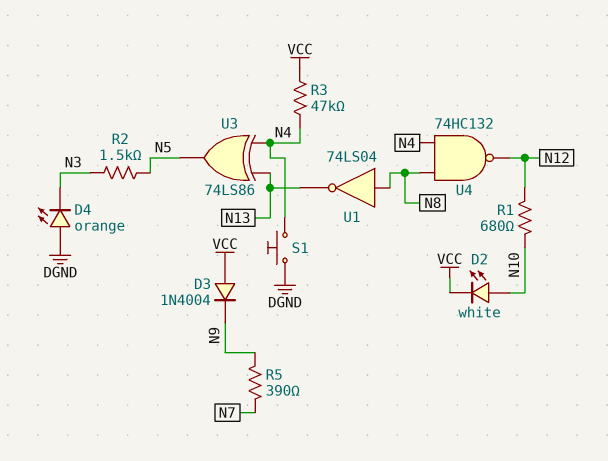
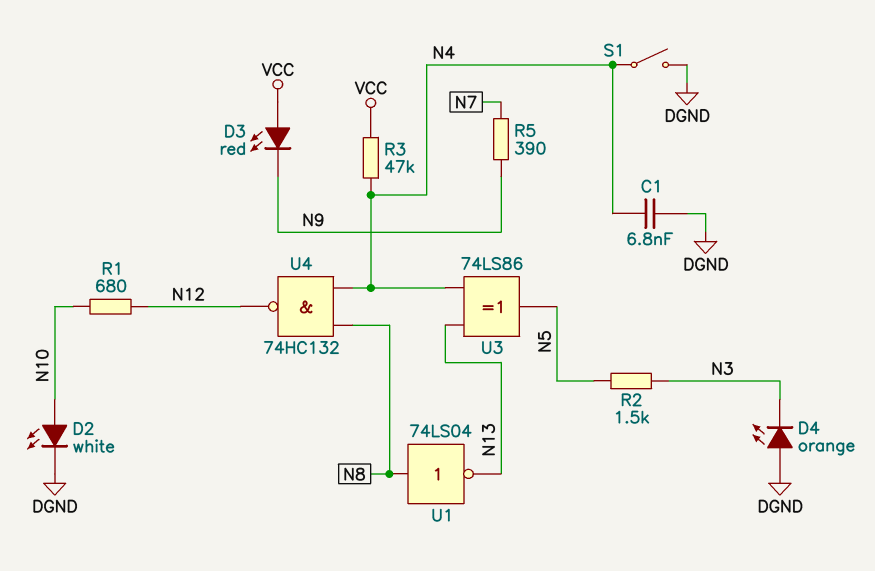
C1: none -> 6.8nF (DGND, N4)
D2: LED white (A N10, K VCC) -> LED white (A N10, K DGND)
D3: diode 1N4004 (A VCC, K N9) -> LED red (A VCC, K N9)
S1: button (DGND, N4) -> switch (DGND, N4)

